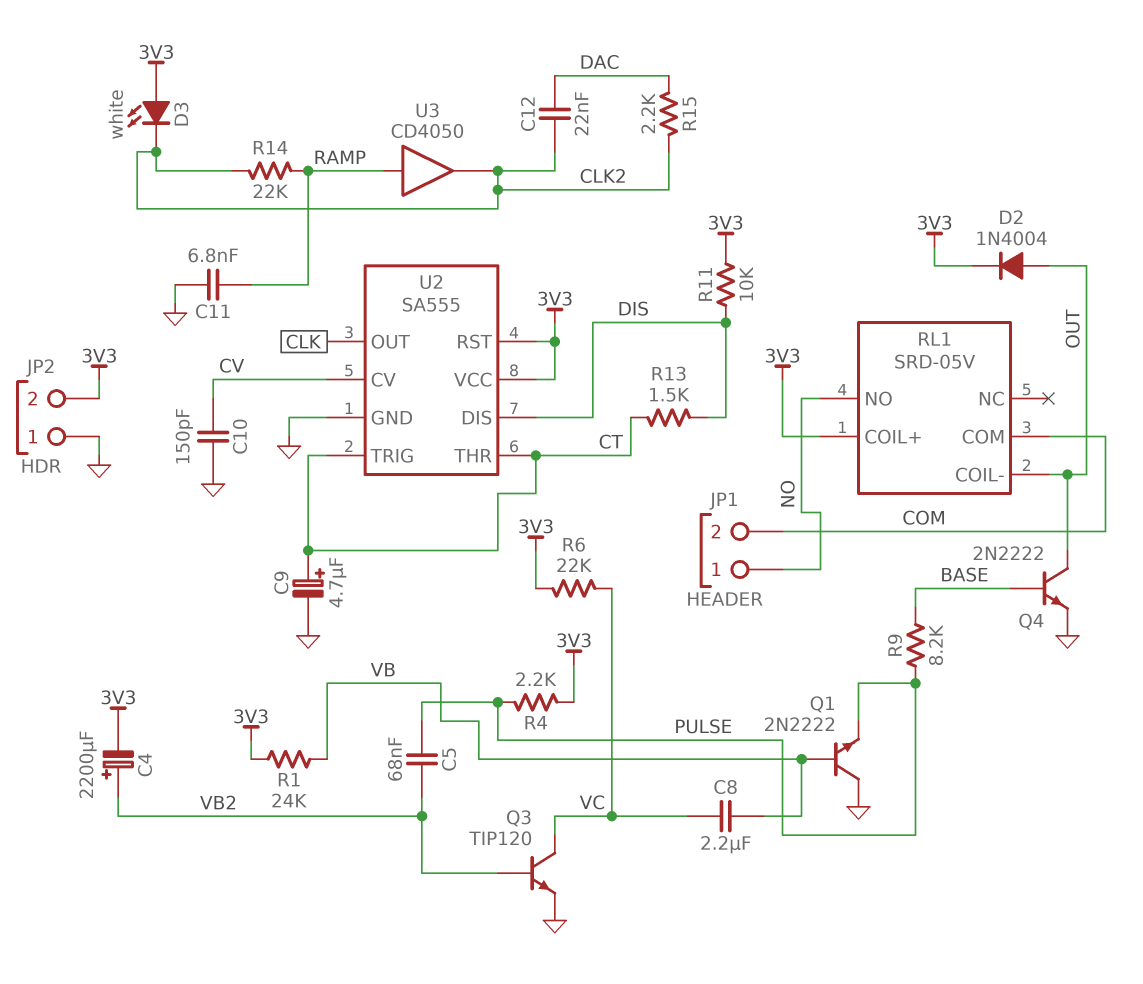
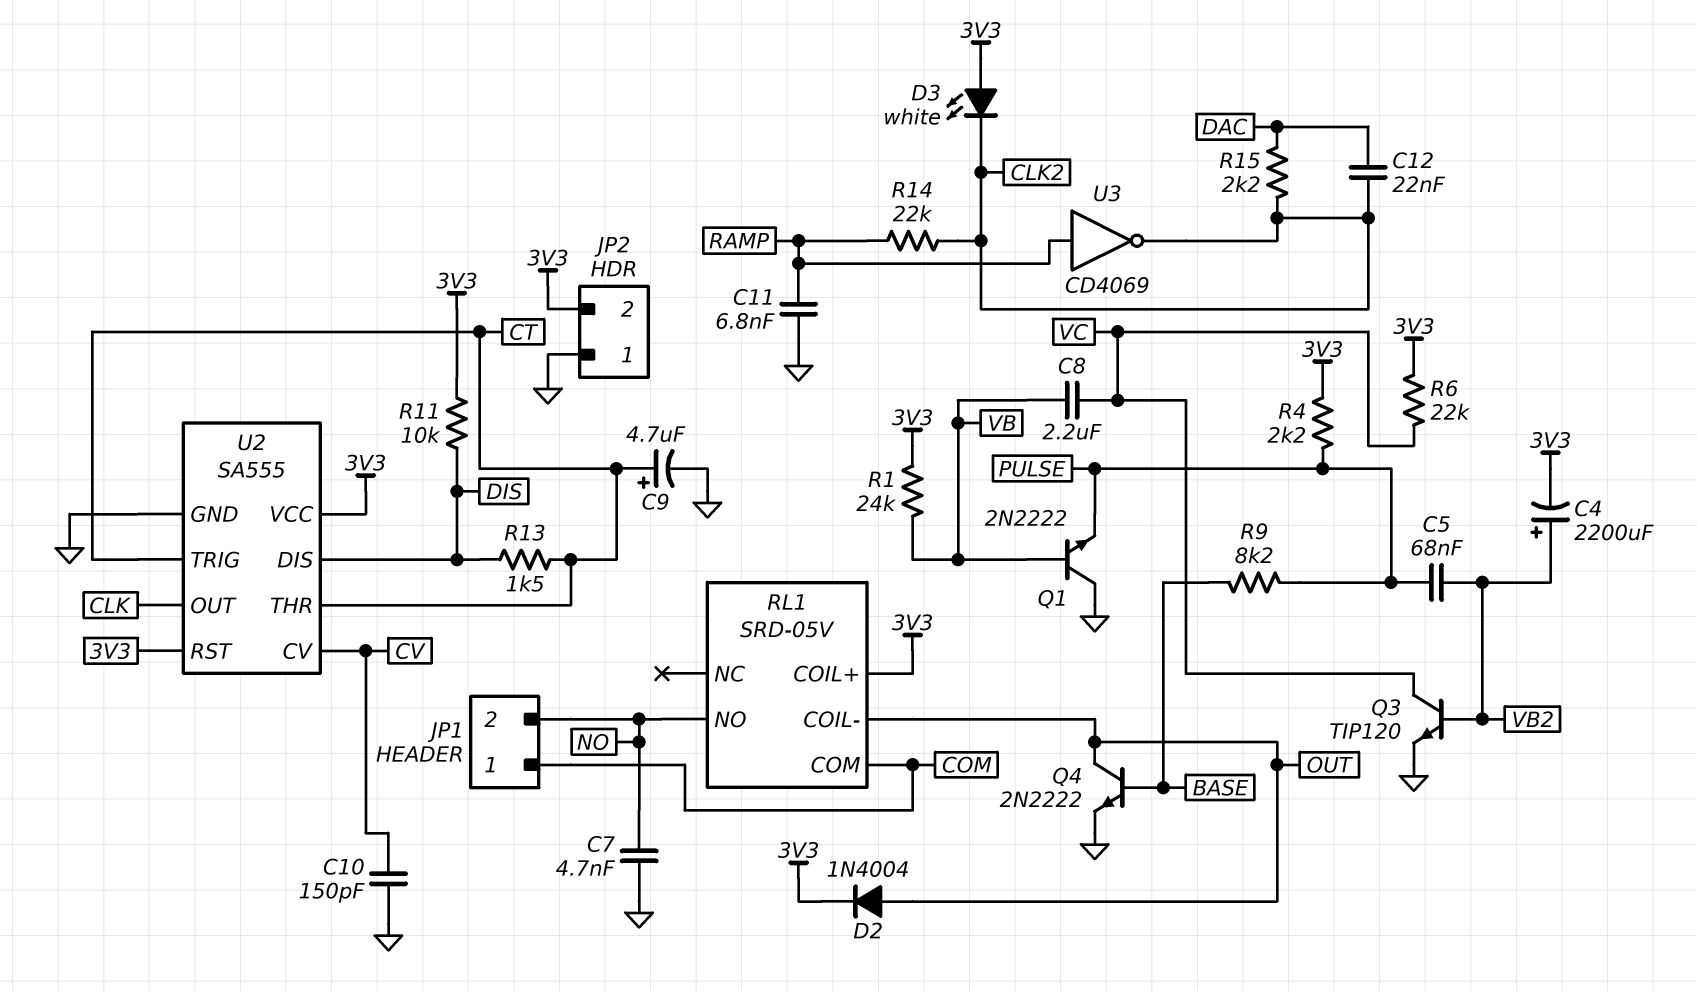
C7: none -> 4.7nF (GND, NO)
JP1 pin 1: NO -> COM
JP1 pin 2: COM -> NO
U3: buffer CD4050 (in RAMP, out CLK2) -> NOT CD4069 (in RAMP, out CLK2)

